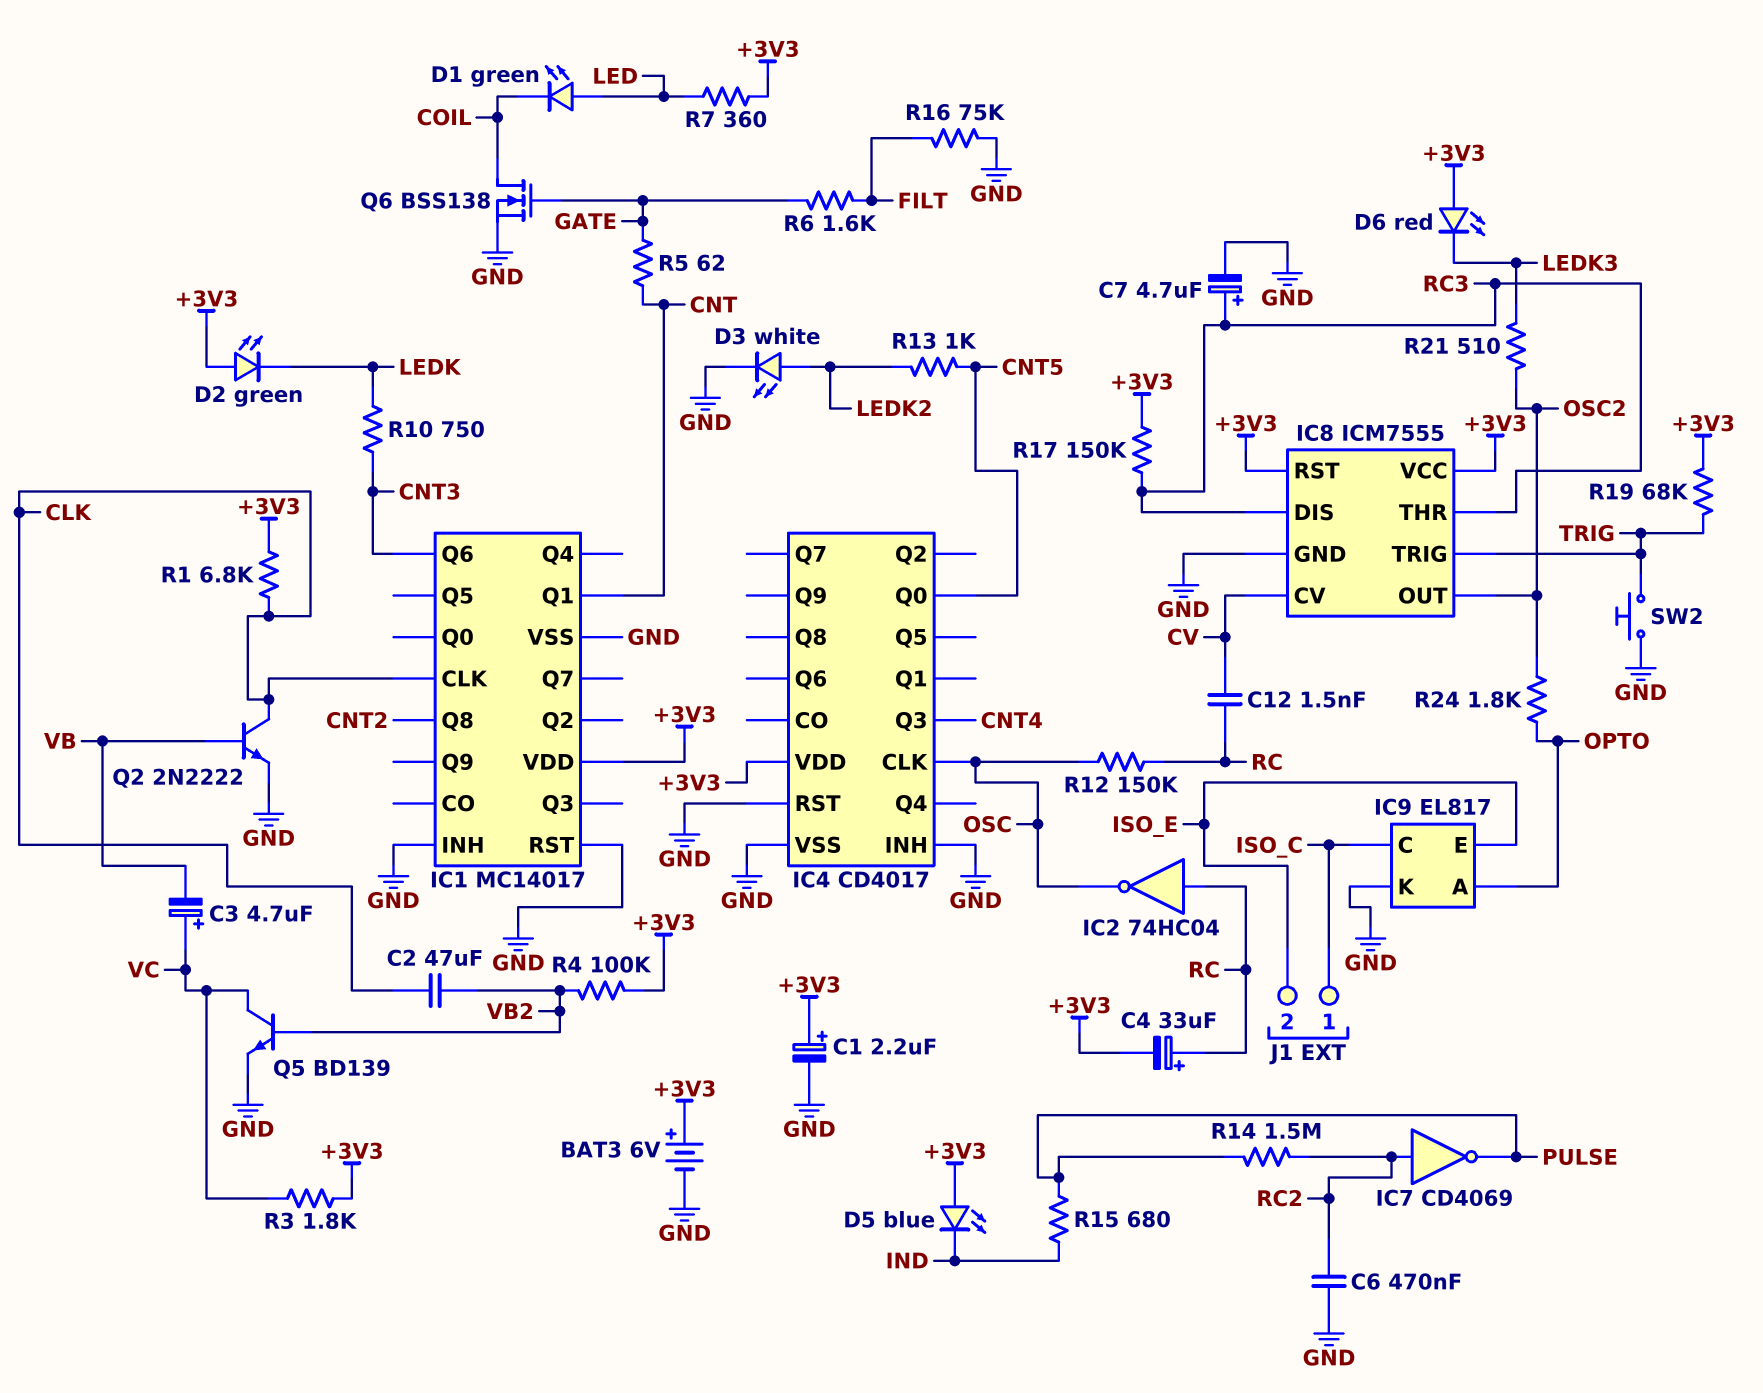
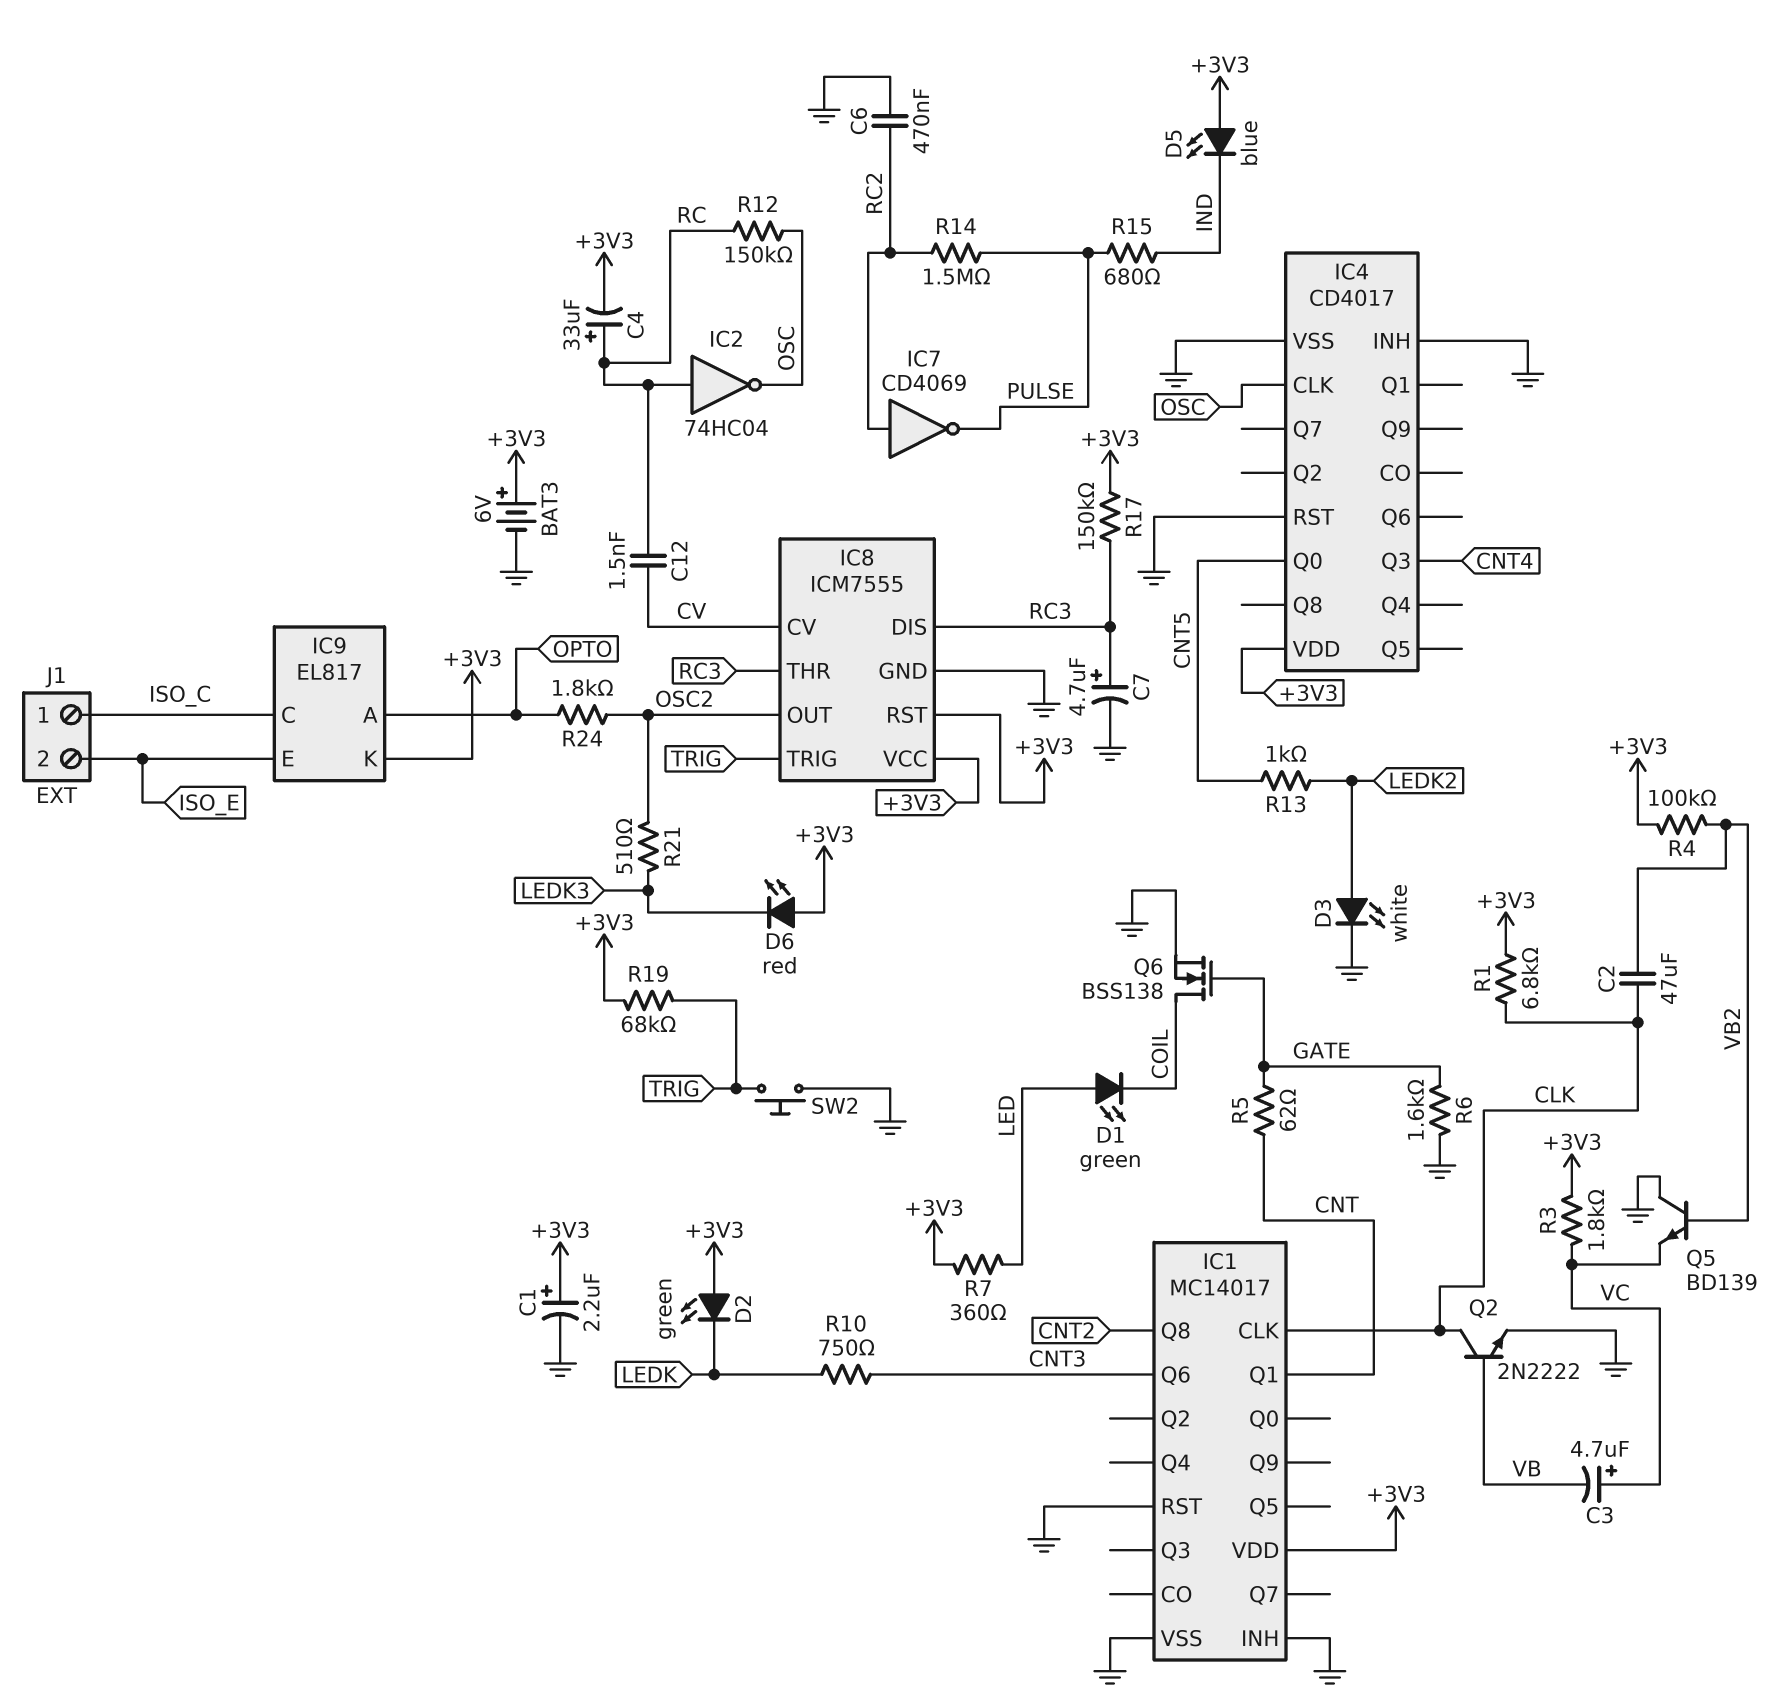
IC9 pin K: GND -> +3V3
Q5: NPN BD139 (B VB2, C VC, E GND) -> NPN BD139 (B VB2, C GND, E VC)
R6: 1.6k (FILT, GATE) -> 1.6k (GATE, GND)
R16: 75k (FILT, GND) -> none

